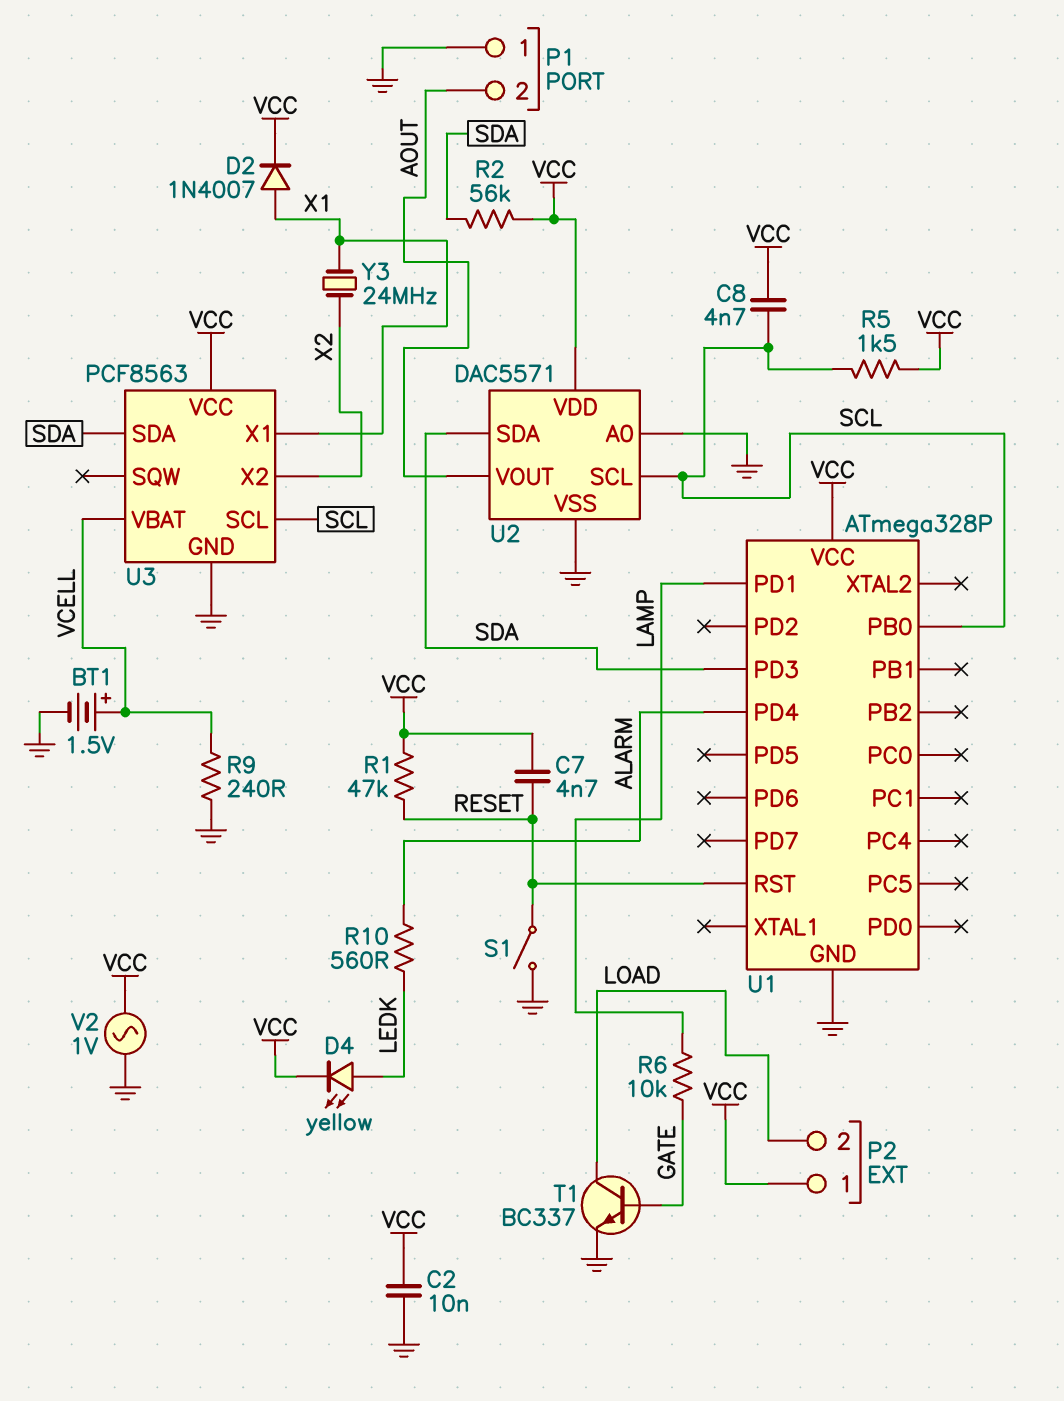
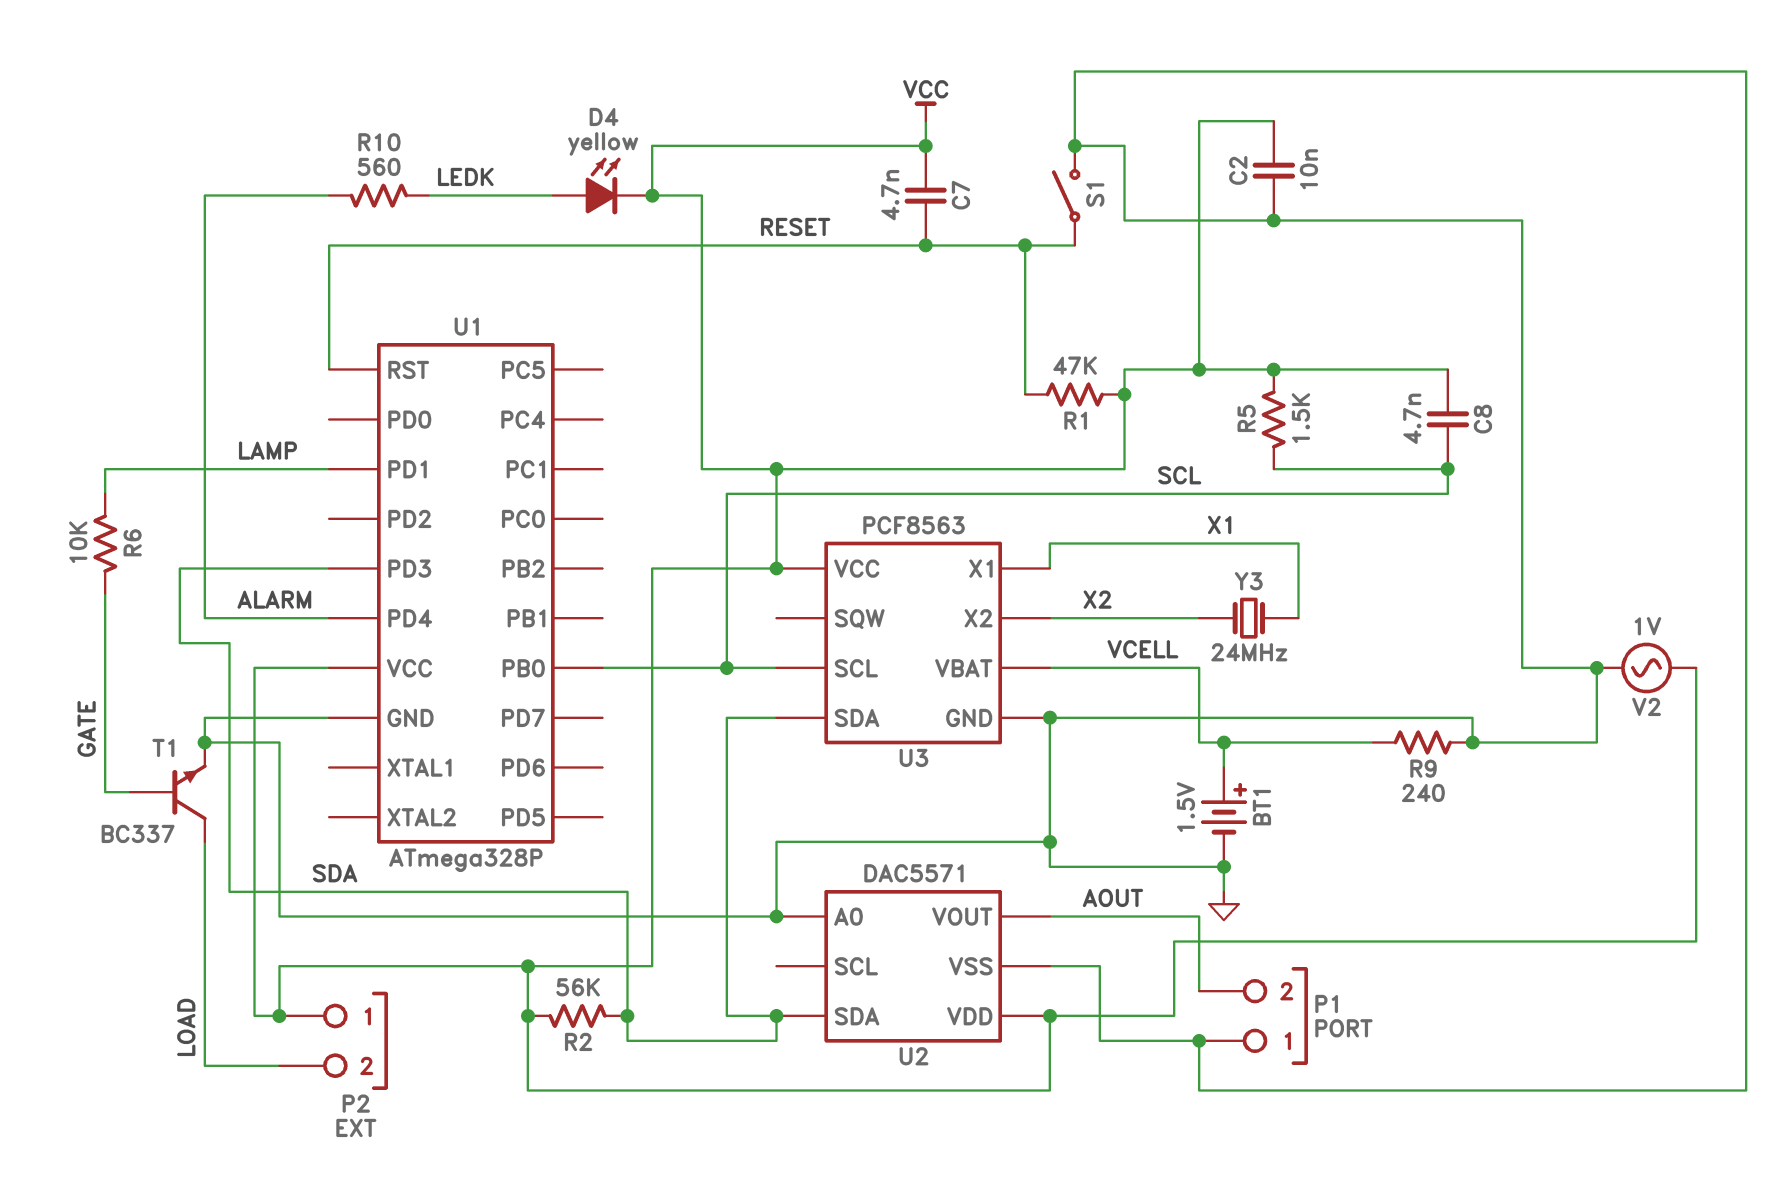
D2: diode 1N4007 (A X1, K VCC) -> none
U2 pin SCL: SCL -> none

